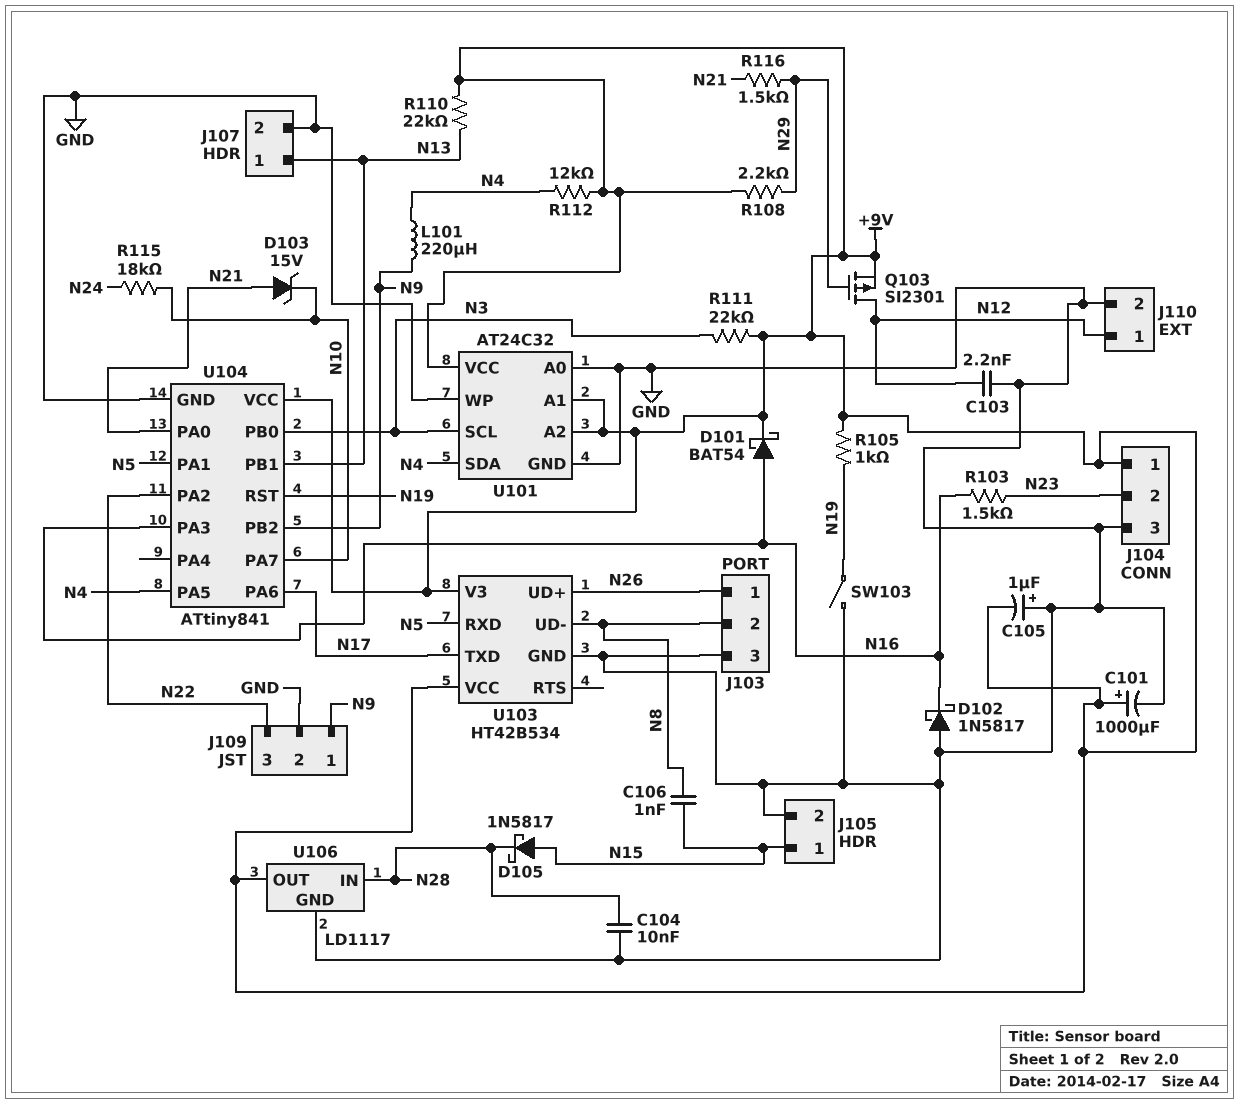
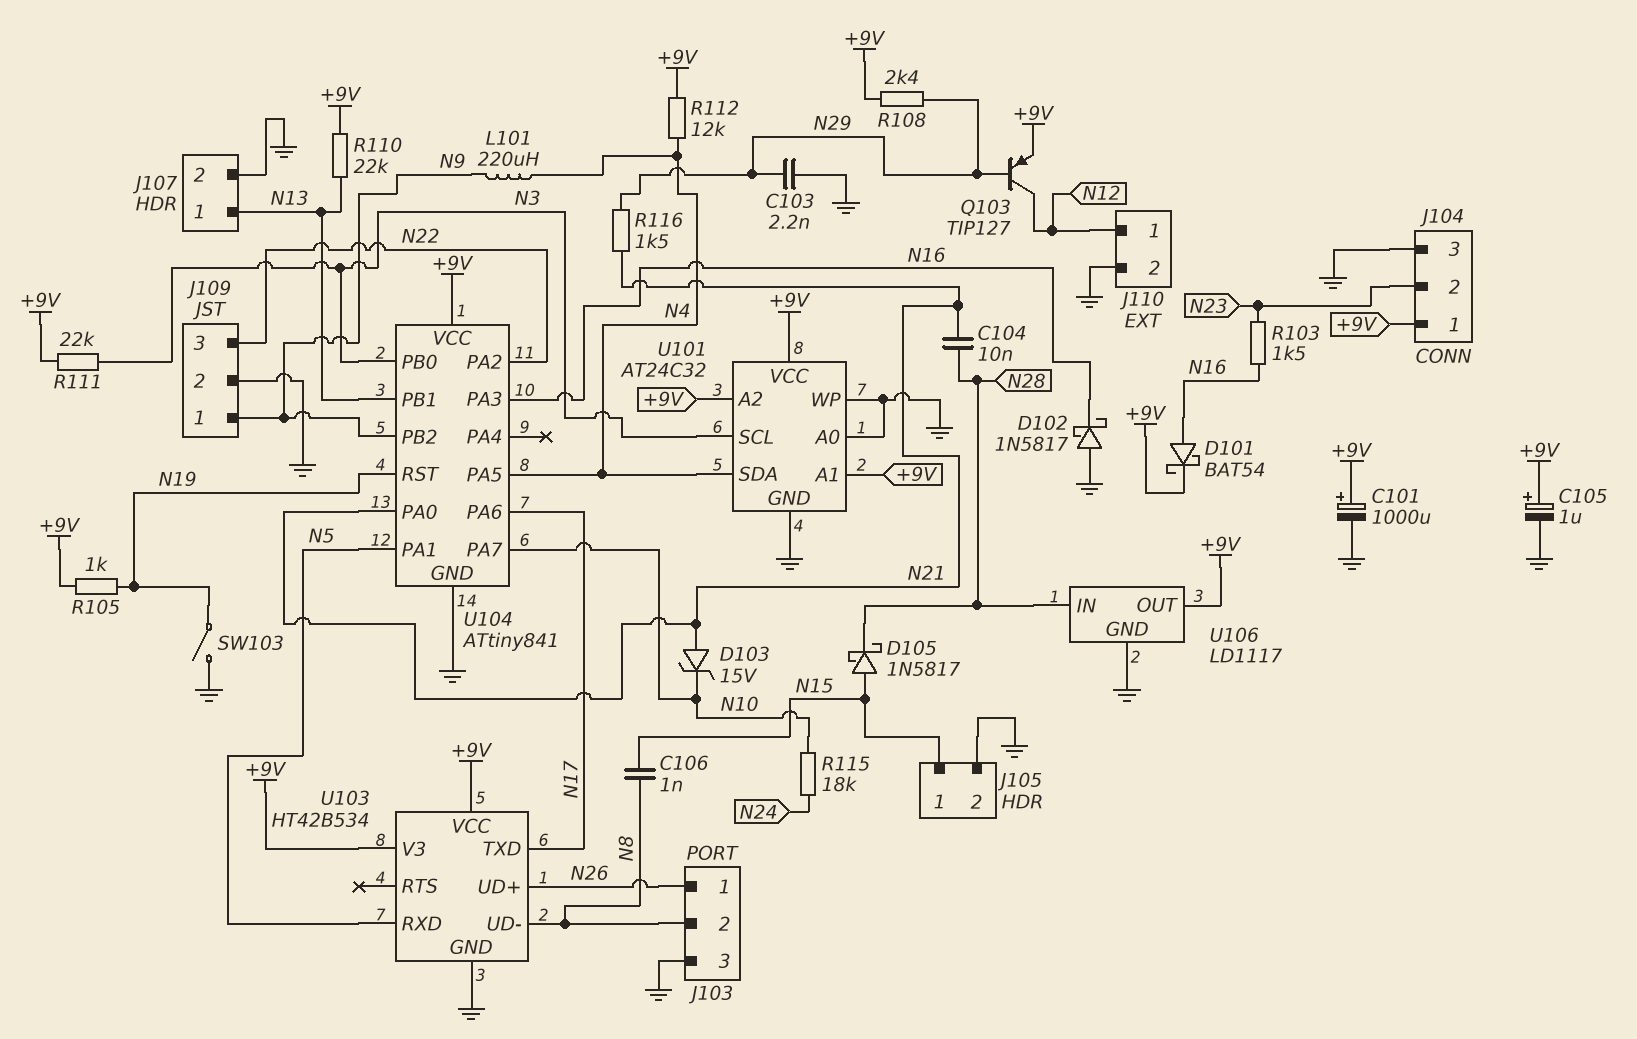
C103: 2.2nF (GND, N12) -> 2.2nF (GND, N29)
C104: 10nF (GND, N28) -> 10nF (N21, N28)
C105: 1uF (plus GND, minus +9V) -> 1uF (plus +9V, minus GND)
Q103: PMOS SI2301 (G N29, D N12, S +9V) -> PNP TIP127 (B N29, C N12, E +9V)
R108: 2.2k (+9V, N29) -> 2.4k (+9V, N29)

